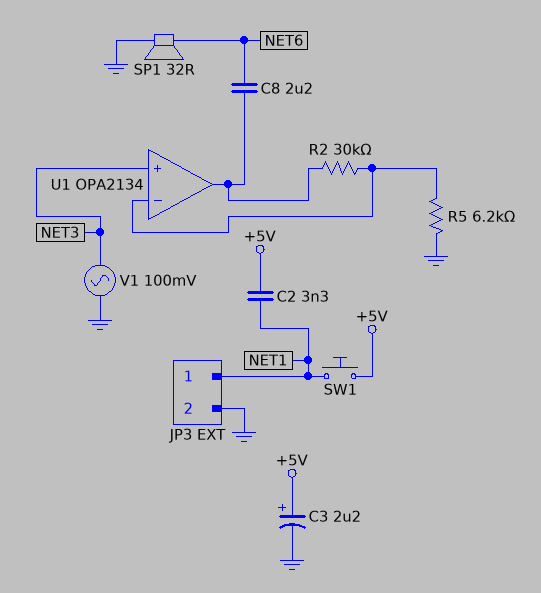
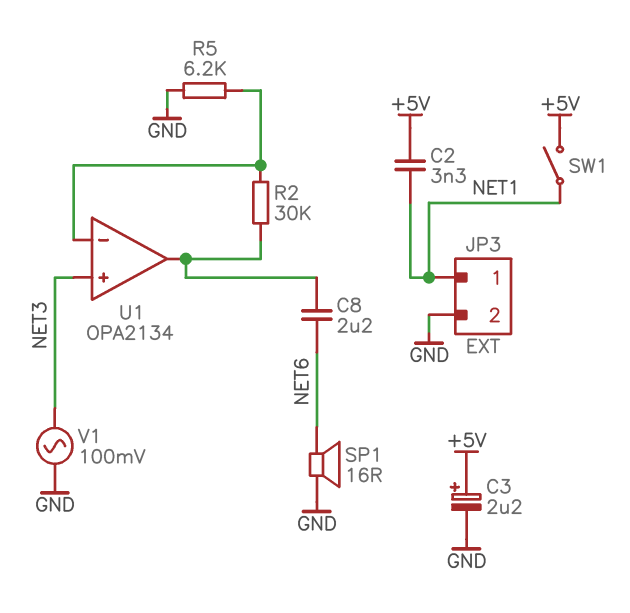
SP1: speaker 32R (GND, NET6) -> speaker 16R (GND, NET6)
SW1: button (+5V, NET1) -> switch (+5V, NET1)

